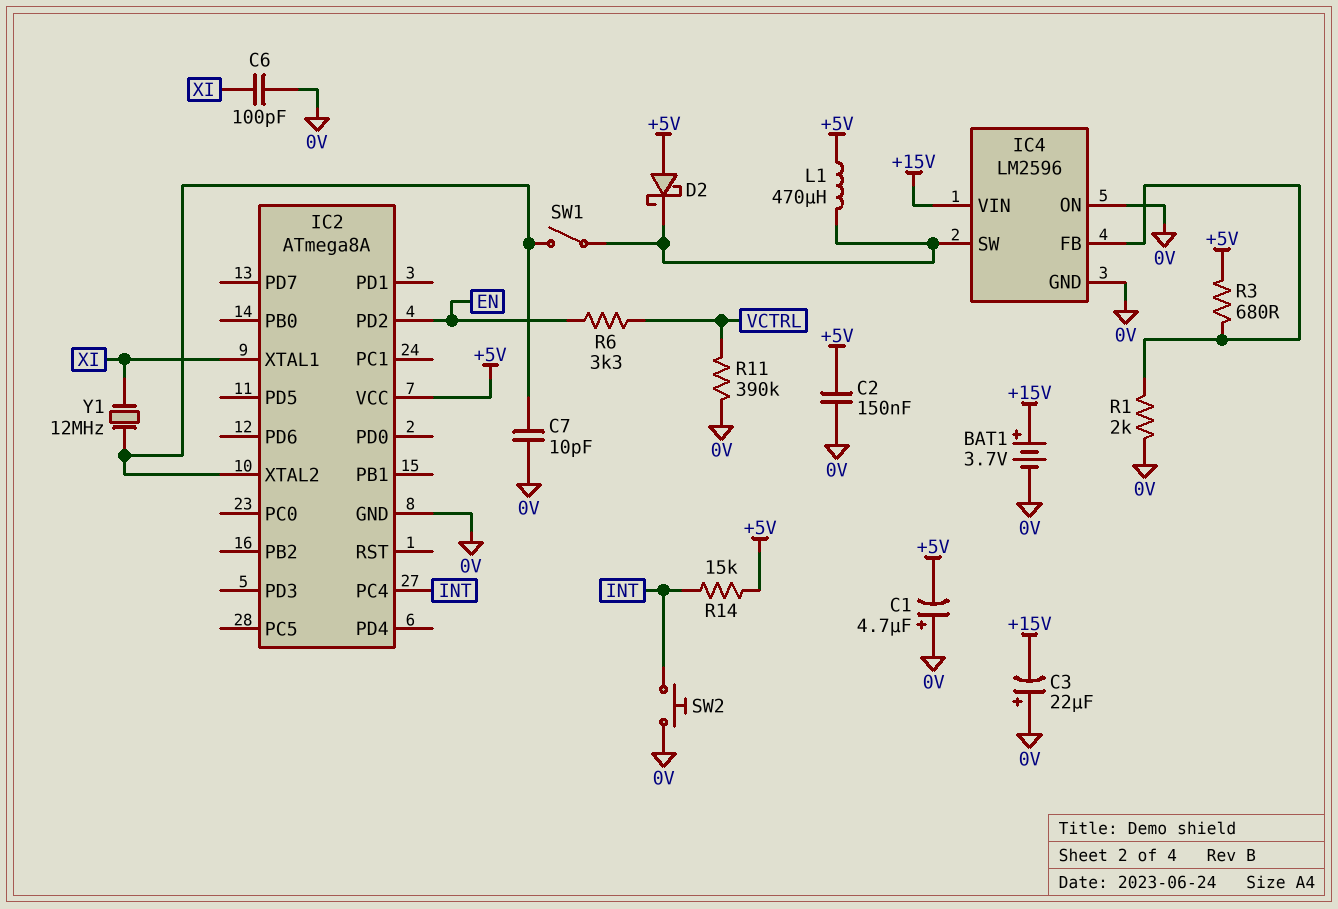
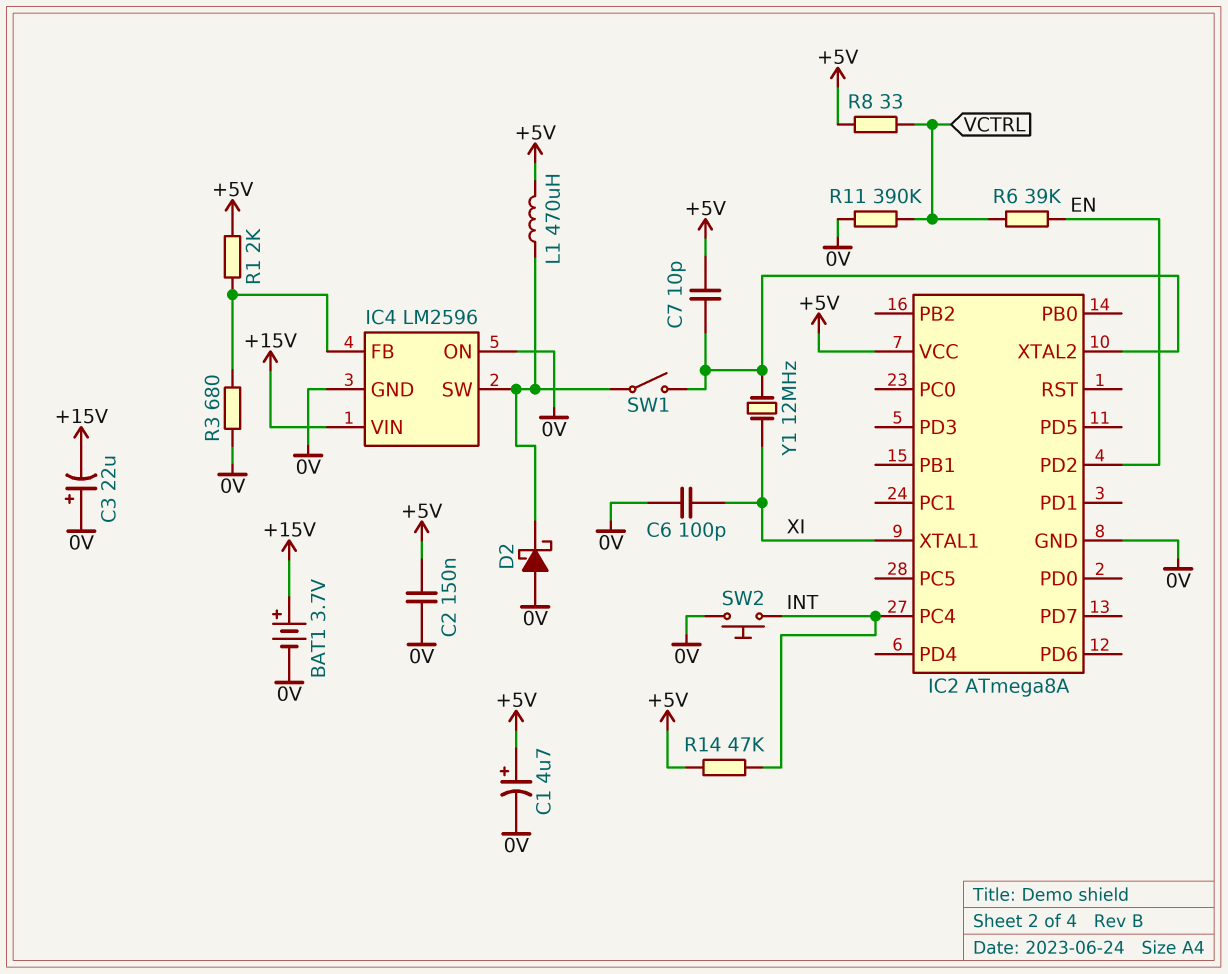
C1: 4.7uF (plus 0V, minus +5V) -> 4.7uF (plus +5V, minus 0V)
C7: 10pF (0V, IC2/XTAL2) -> 10pF (+5V, IC2/XTAL2)
D2: schottky (A +5V, K IC4/SW) -> schottky (A 0V, K IC4/SW)
R1: 2k (0V, IC4/FB) -> 2k (+5V, IC4/FB)
R3: 680 (+5V, IC4/FB) -> 680 (0V, IC4/FB)
R6: 3.3k (EN, VCTRL) -> 39k (EN, VCTRL)
R8: none -> 33 (+5V, VCTRL)
R14: 15k (+5V, INT) -> 47k (+5V, INT)

